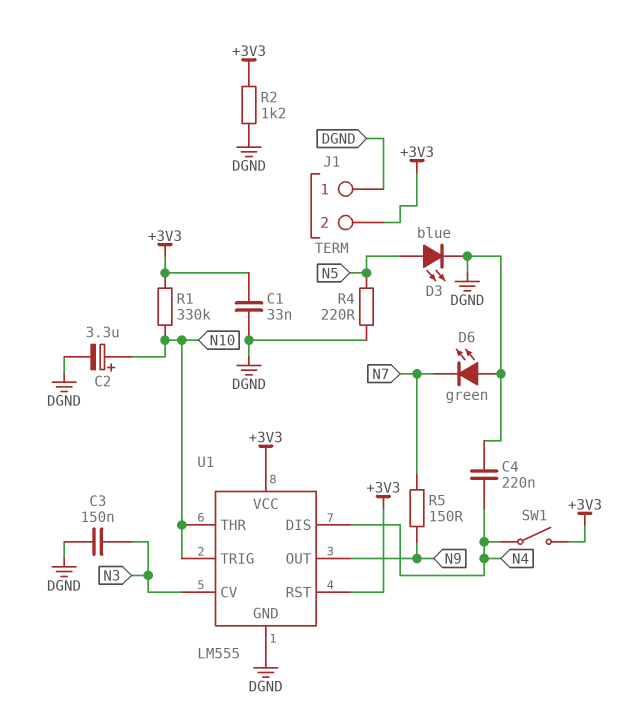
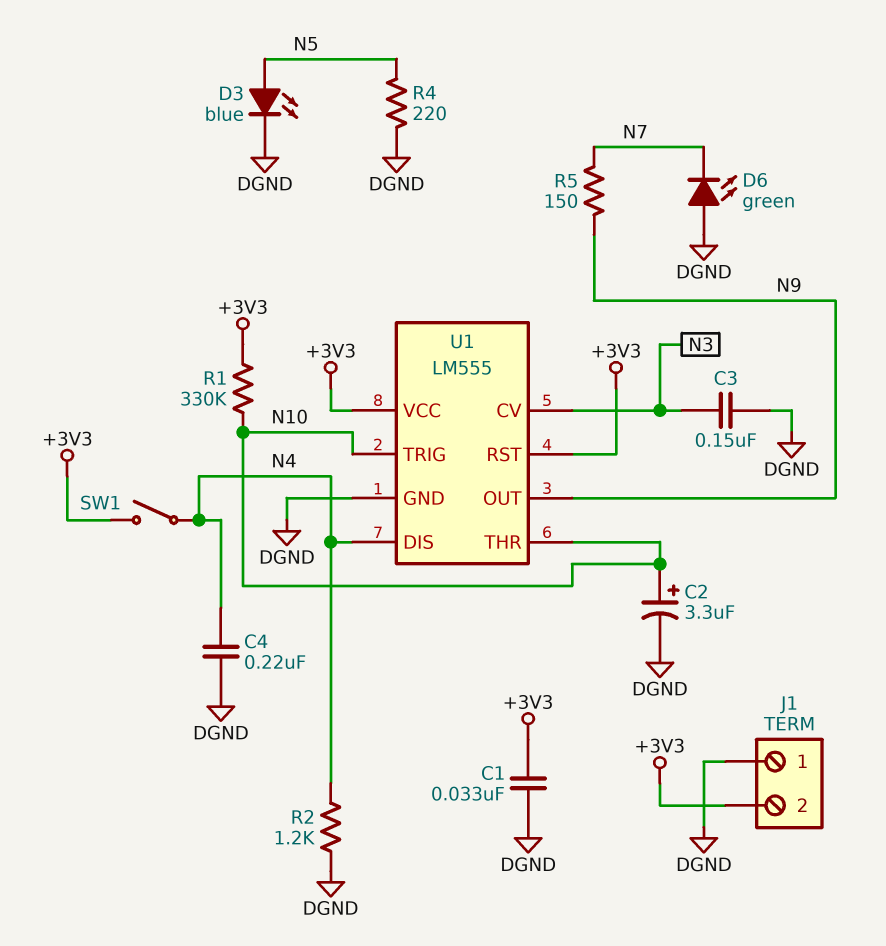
R2: 1.2k (+3V3, DGND) -> 1.2k (DGND, N4)

